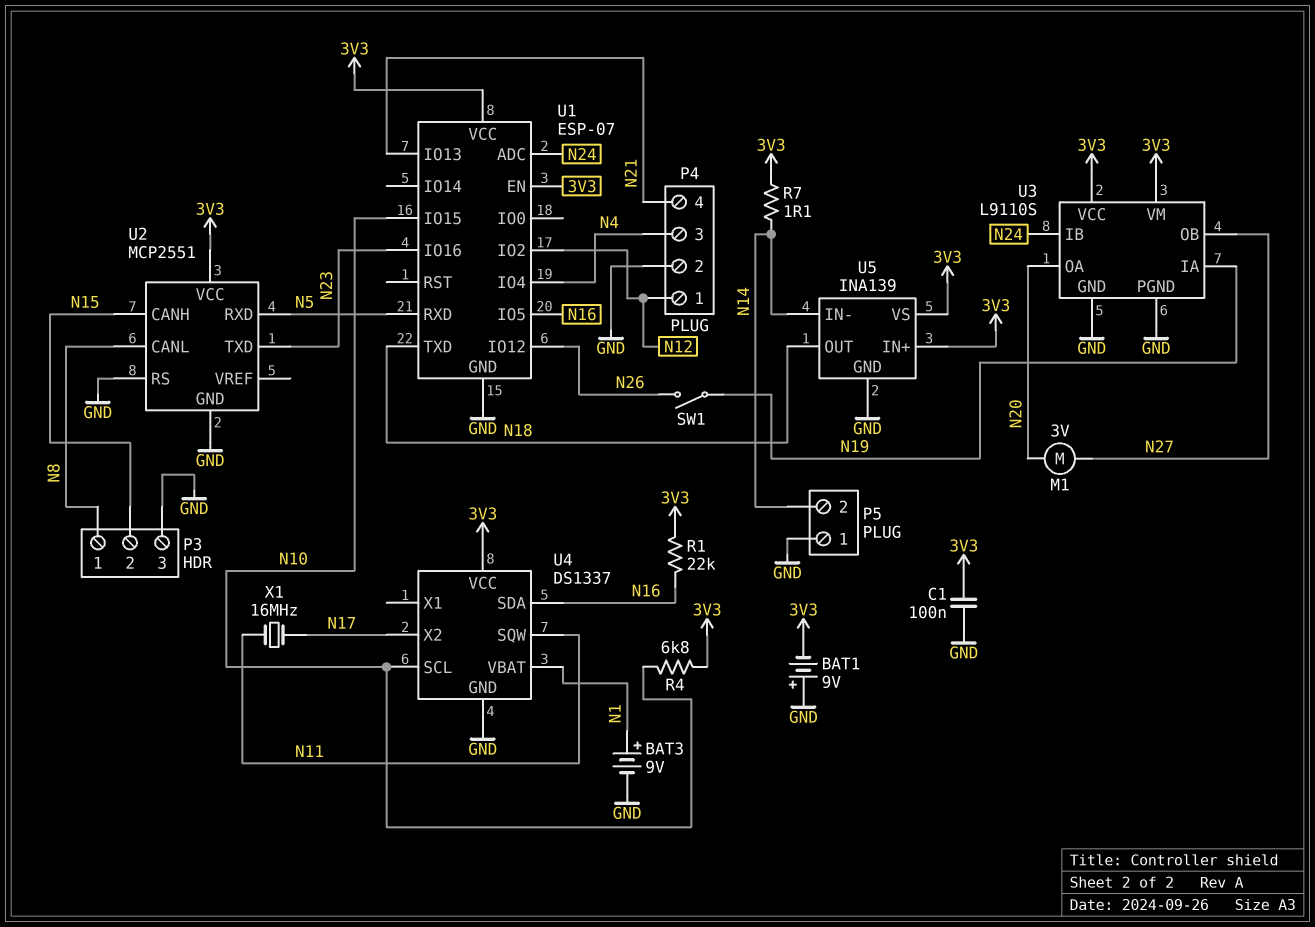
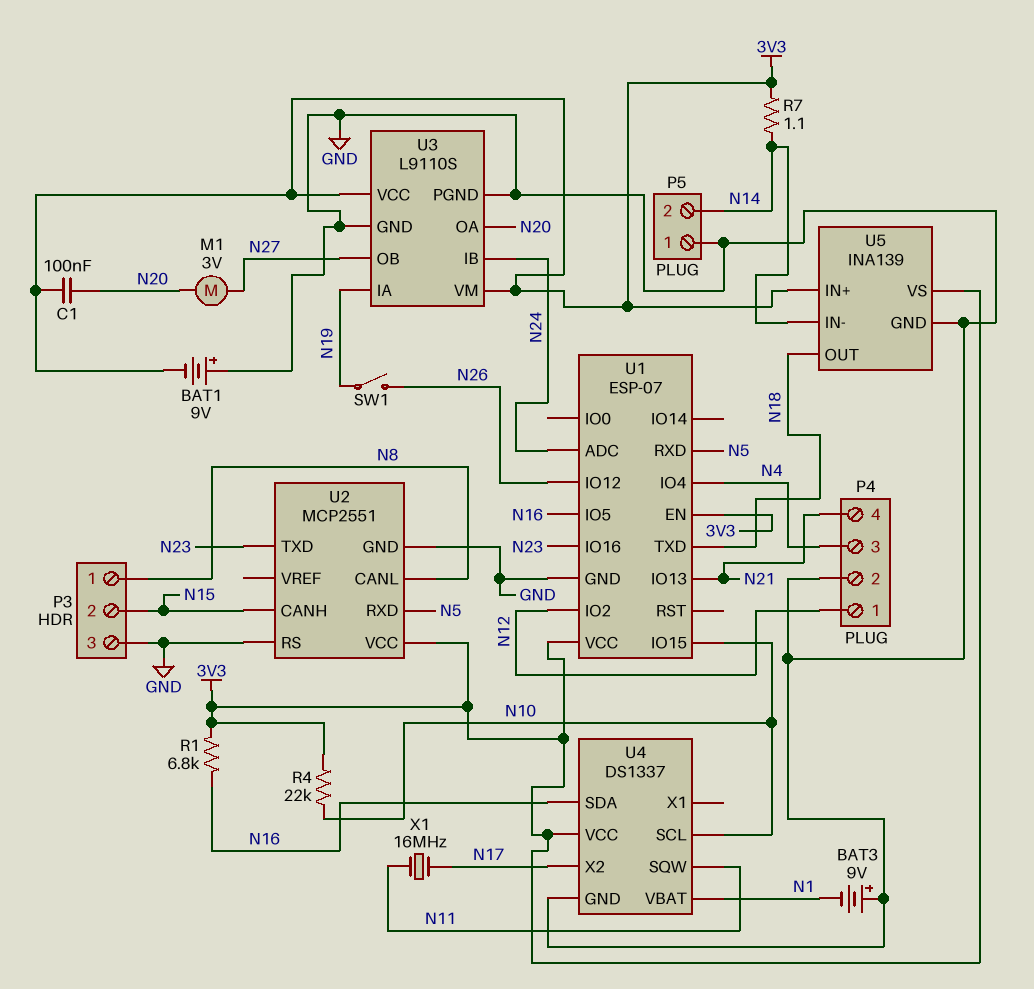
BAT3: 9V (plus N1, minus GND) -> 9V (plus GND, minus N1)
C1: 100nF (3V3, GND) -> 100nF (3V3, N20)
R1: 22k (3V3, N16) -> 6.8k (3V3, N16)
R4: 6.8k (3V3, N10) -> 22k (3V3, N10)

